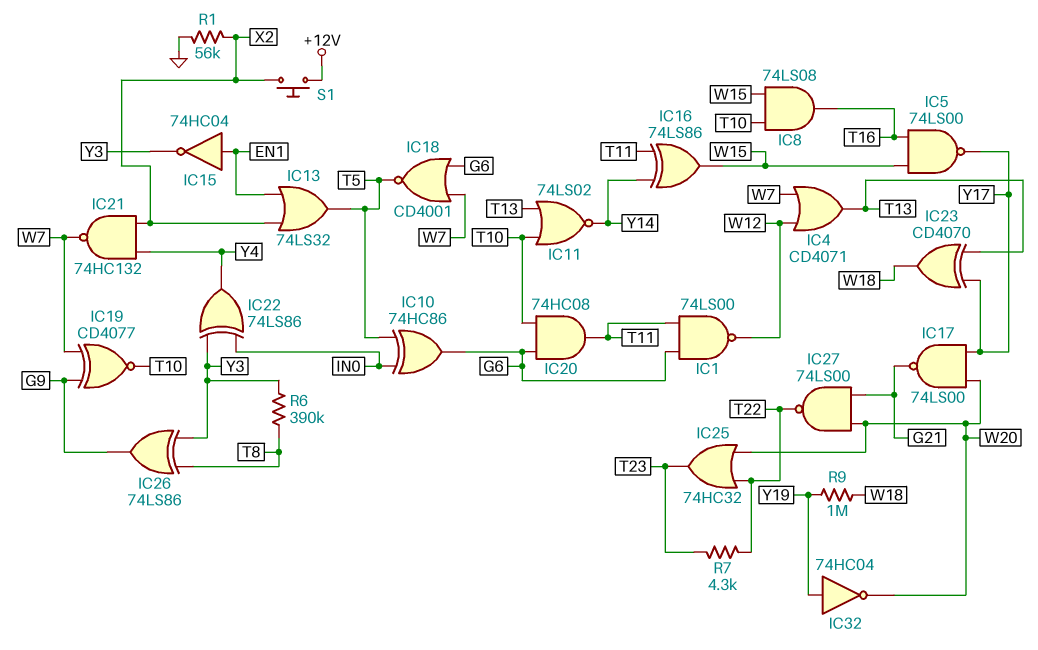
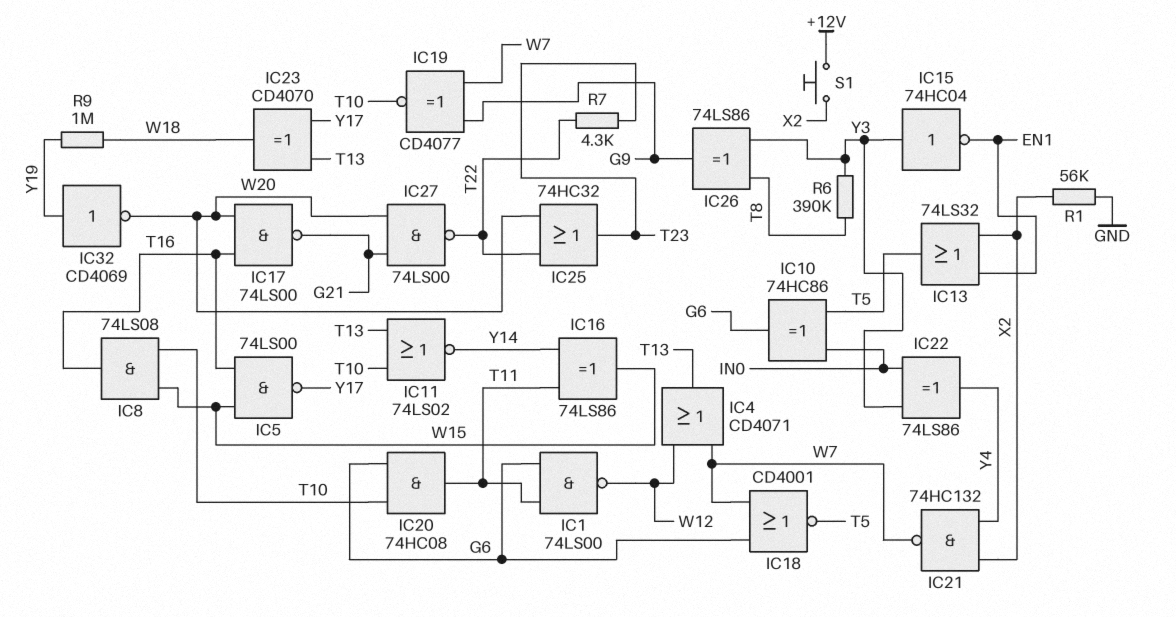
IC15: NOT 74HC04 (in EN1, out Y3) -> NOT 74HC04 (in Y3, out EN1)
IC17: NAND 74LS00 (in W20, in Y17, out G21) -> NAND 74LS00 (in T16, in W20, out G21)
IC32: NOT 74HC04 (in Y19, out W20) -> NOT CD4069 (in Y19, out W20)

